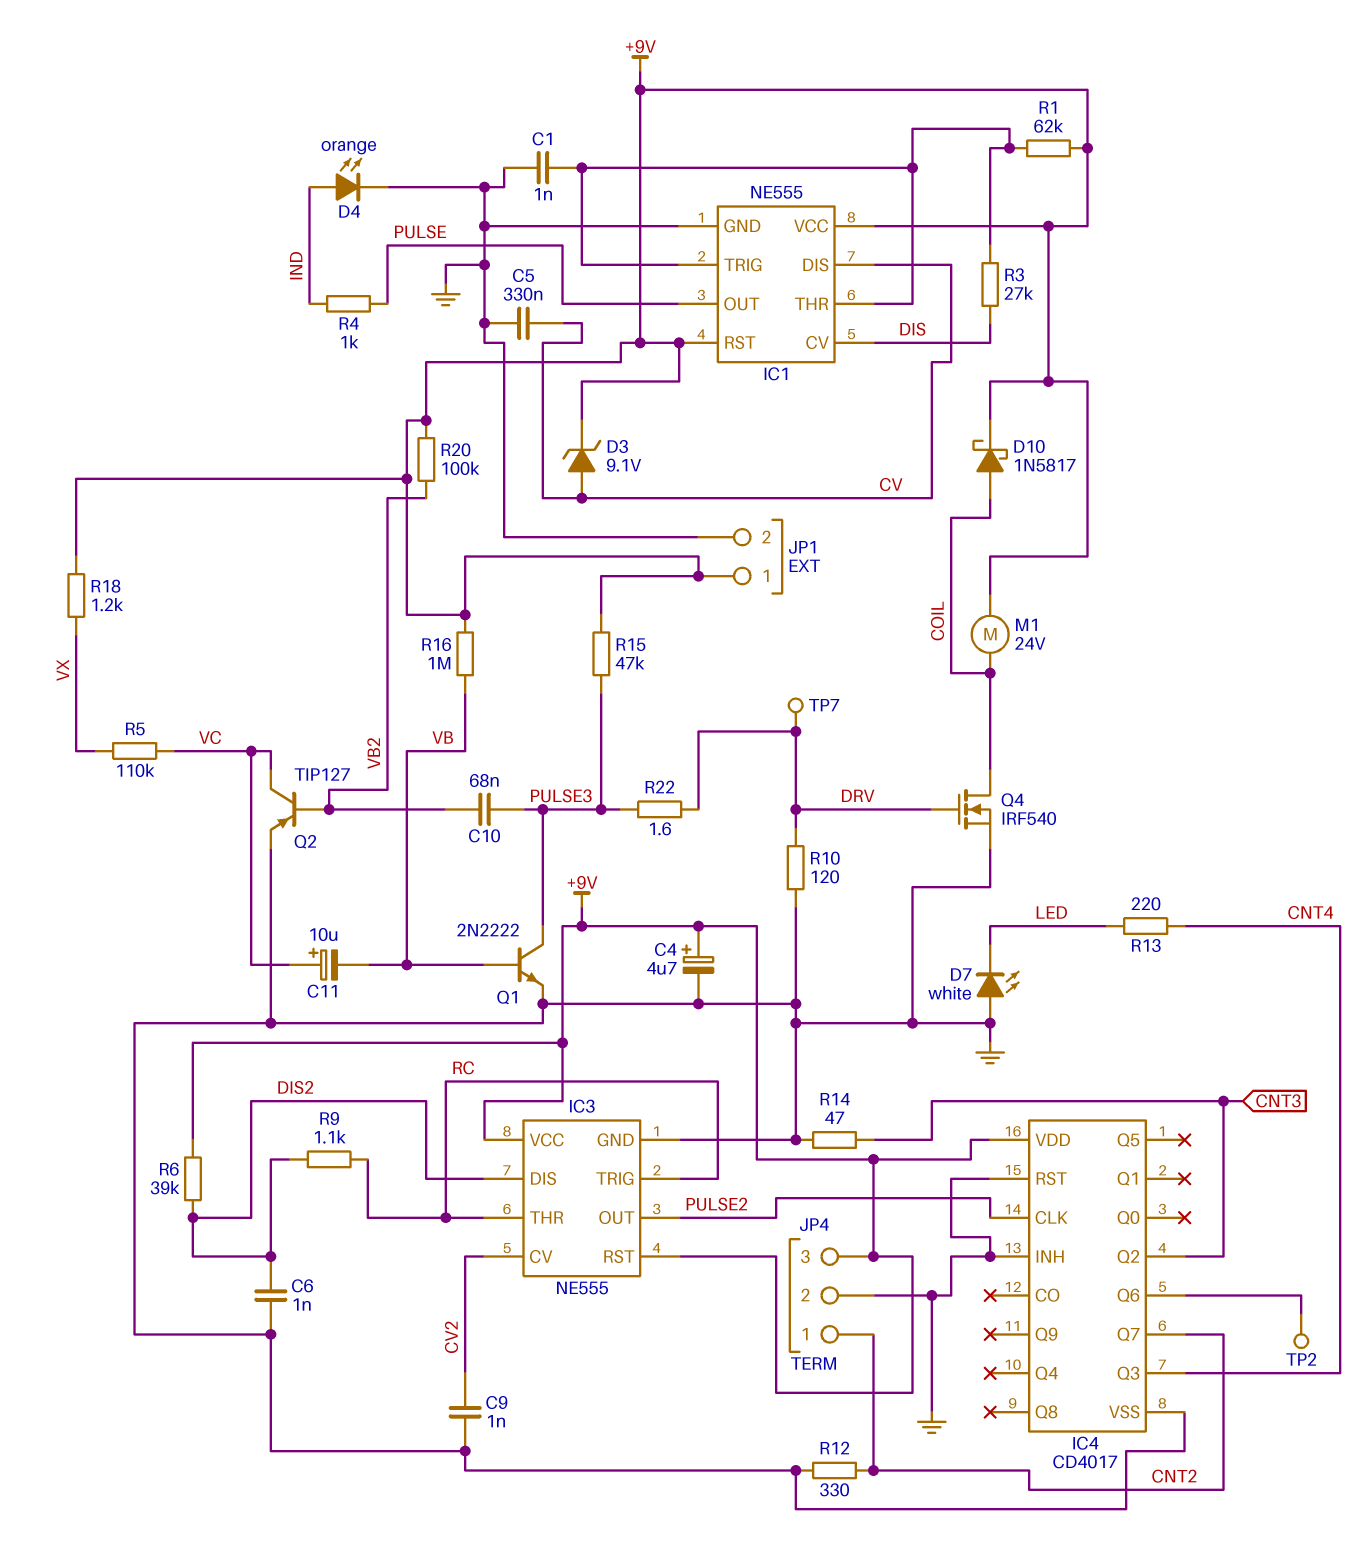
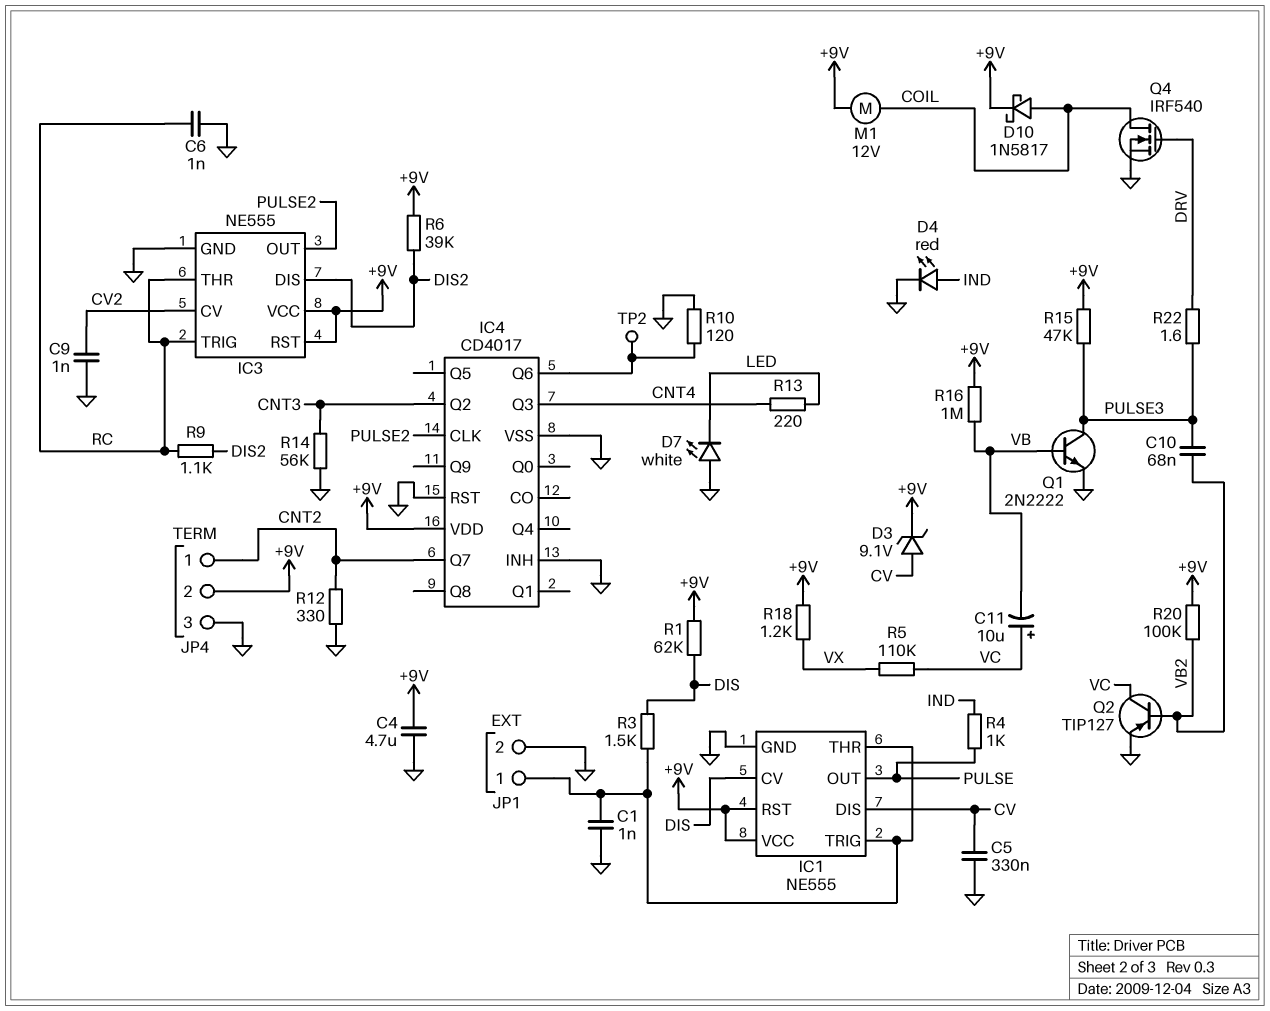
C4: 4.7uF (plus +9V, minus GND) -> 4.7uF (+9V, GND)
C6: 1nF (DIS2, GND) -> 1nF (GND, RC)
D4: LED orange (A IND, K GND) -> LED red (A IND, K GND)
JP1 pin 1: +9V -> IC1/THR
JP4 pin 2: GND -> +9V
JP4 pin 3: +9V -> GND
M1: motor 24V (+9V, COIL) -> motor 12V (+9V, COIL)
R1: 62k (+9V, IC1/THR) -> 62k (+9V, DIS)
R3: 27k (DIS, IC1/THR) -> 1.5k (DIS, IC1/THR)
R10: 120 (DRV, GND) -> 120 (GND, IC4/Q6)
R14: 47 (CNT3, GND) -> 56k (CNT3, GND)
TP7: test point (DRV) -> none

